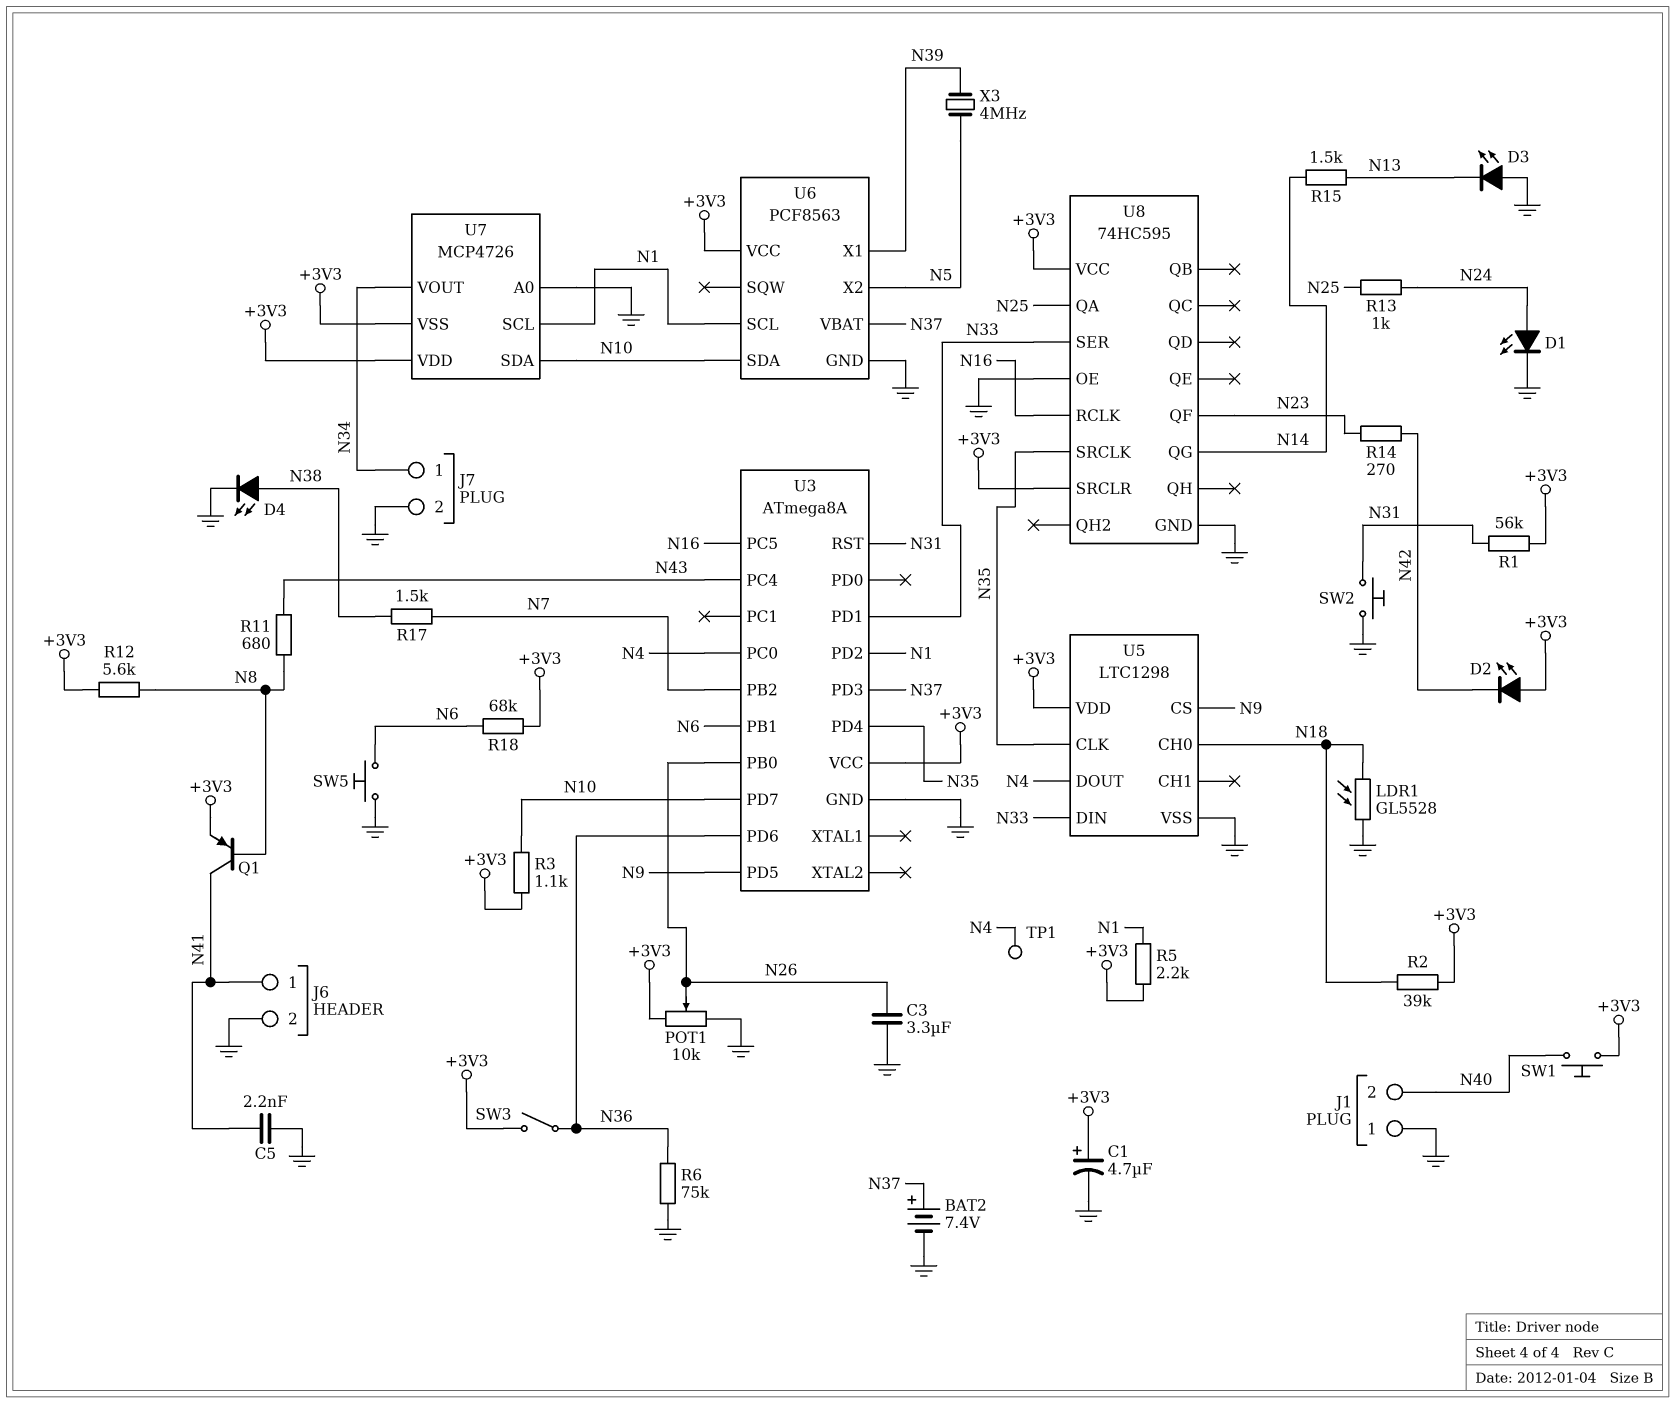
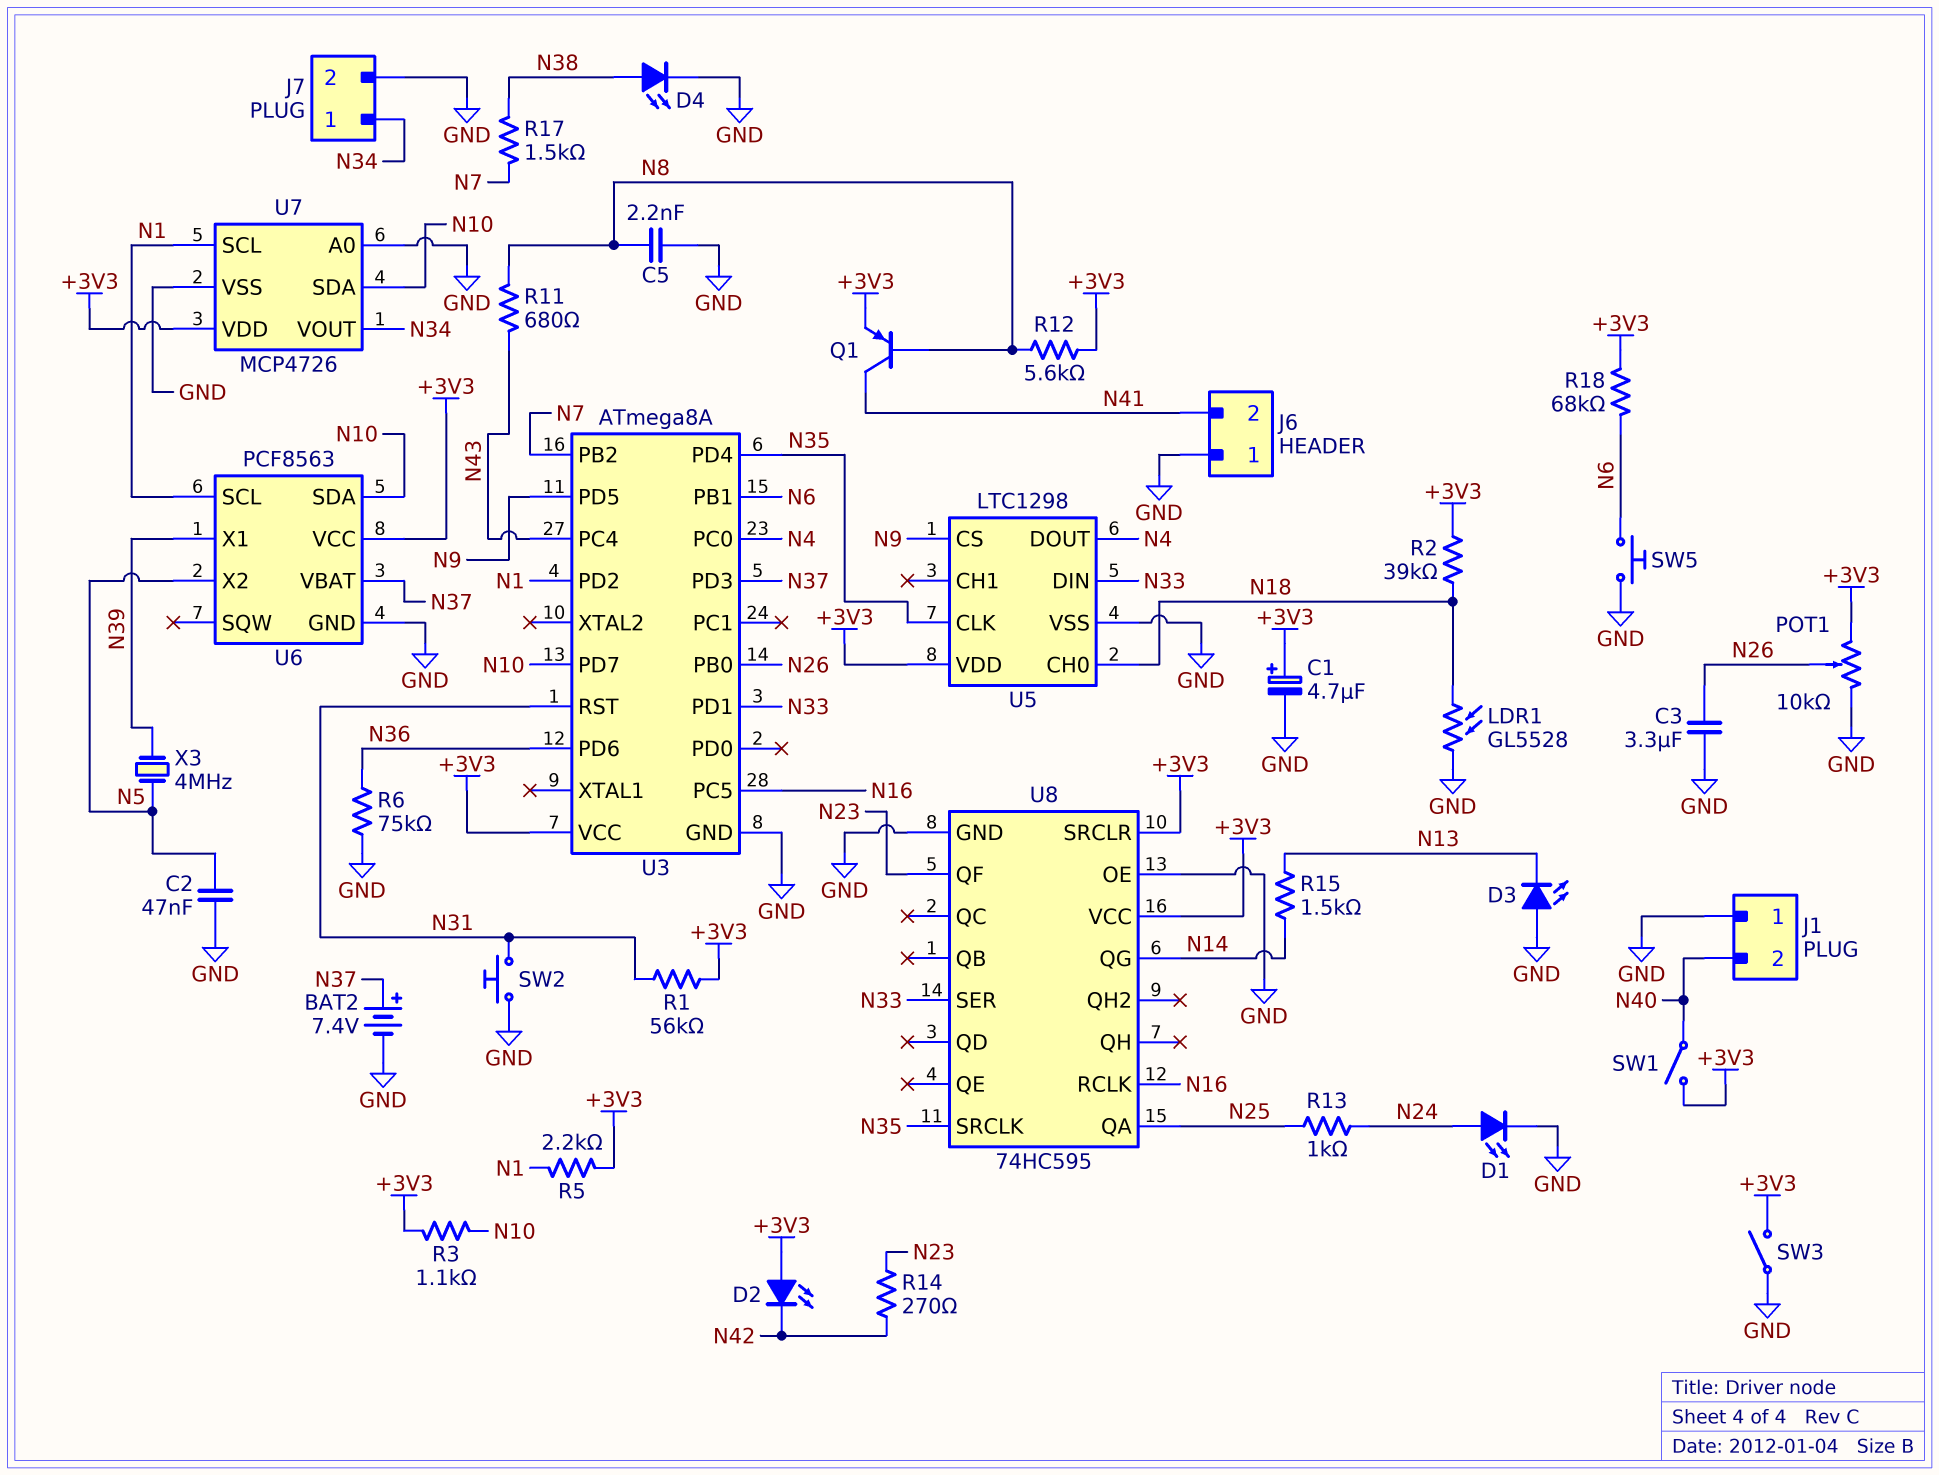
C2: none -> 47nF (GND, N5)
C5: 2.2nF (GND, N41) -> 2.2nF (GND, N8)
J6 pin 1: N41 -> GND
J6 pin 2: GND -> N41
SW1: button (+3V3, N40) -> switch (+3V3, N40)
SW3: switch (+3V3, N36) -> switch (+3V3, GND)
TP1: test point (N4) -> none
U7 pin VSS: +3V3 -> GND

